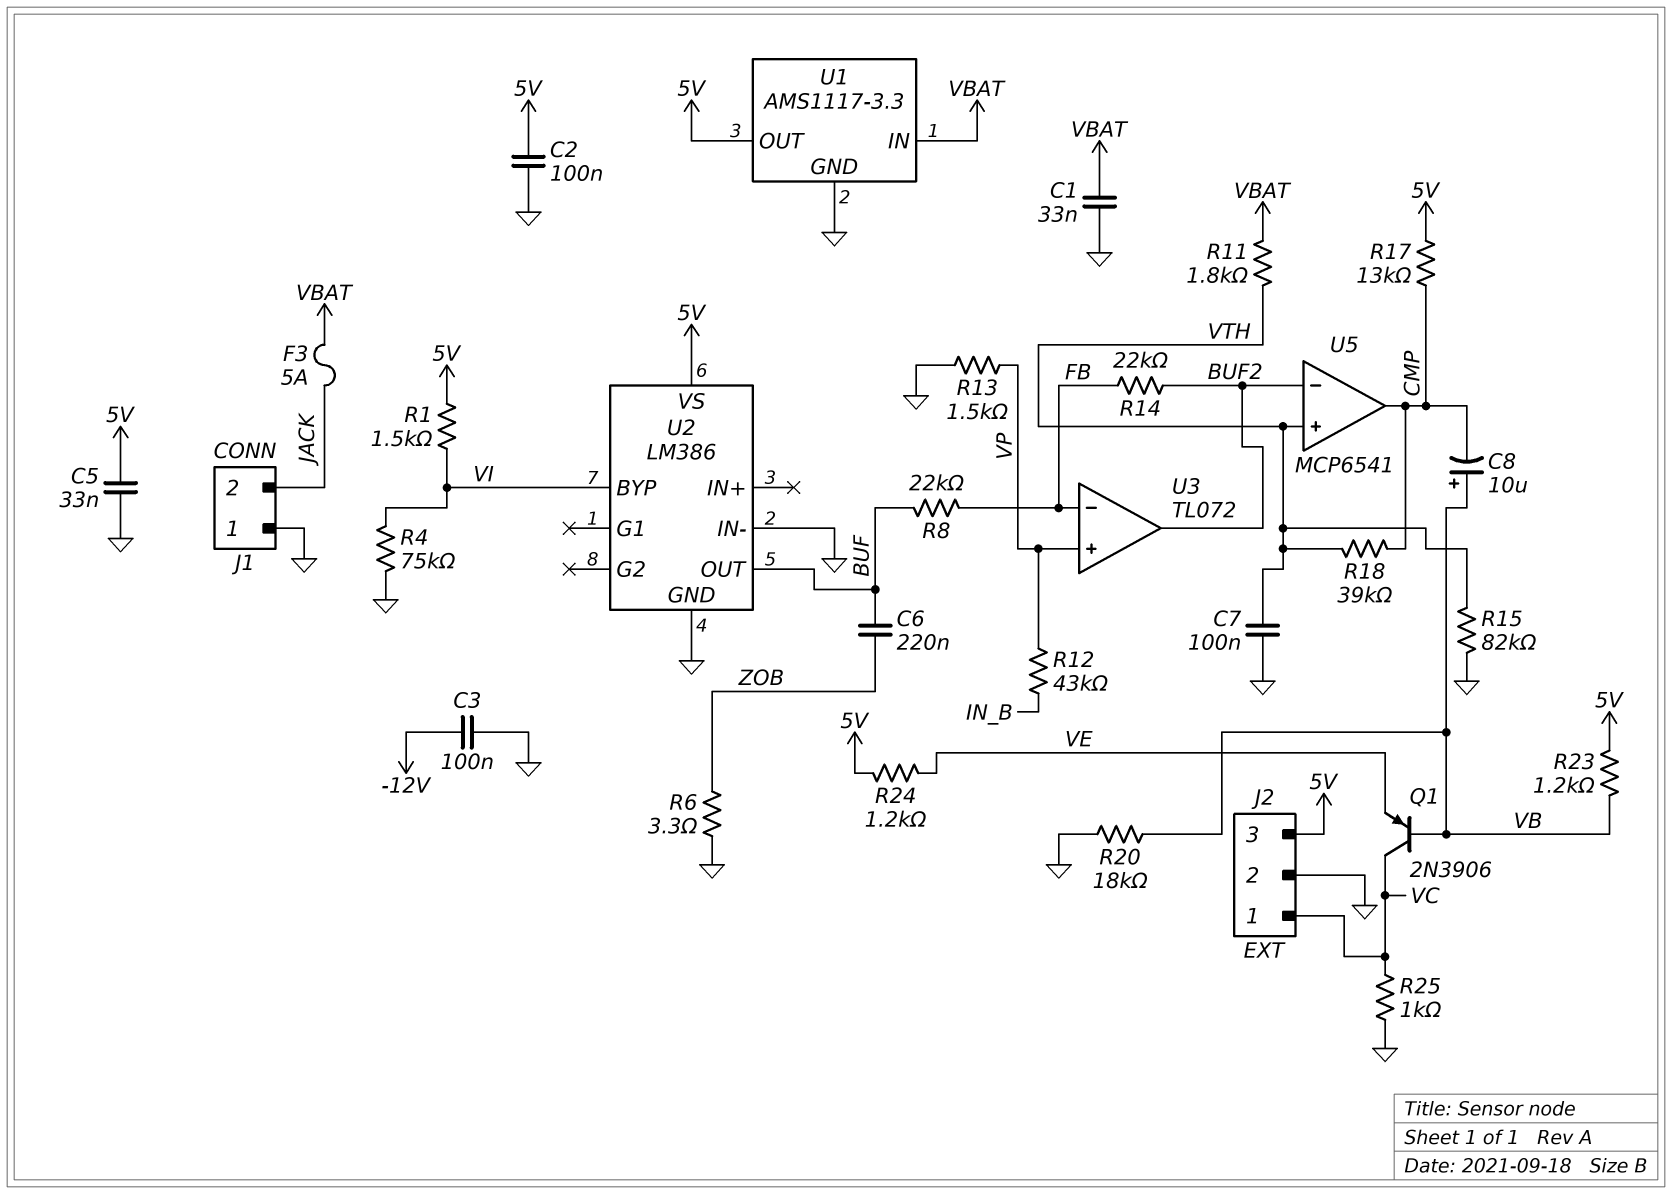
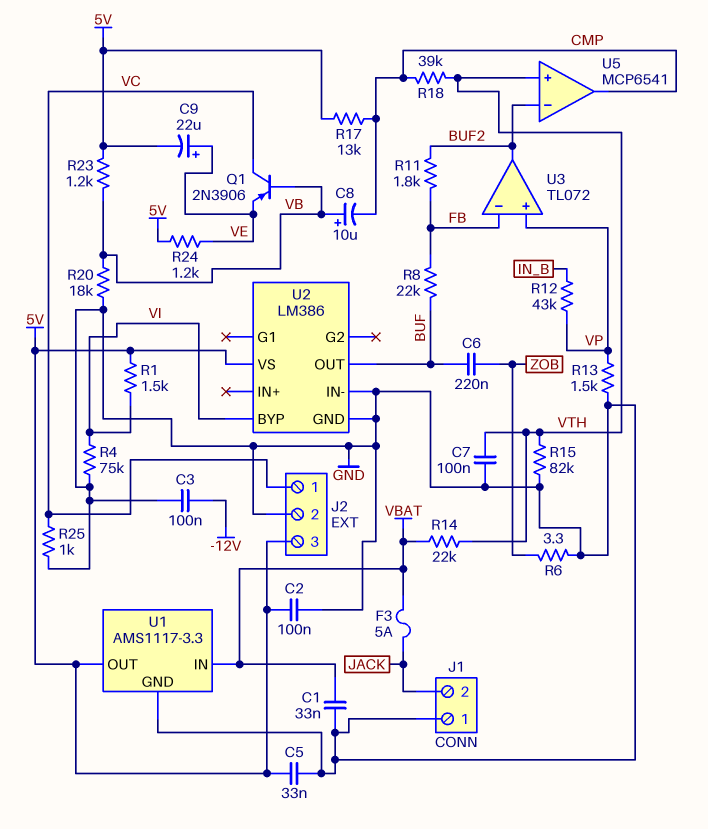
C9: none -> 22uF (plus VE, minus 5V)
R11: 1.8k (VBAT, VTH) -> 1.8k (BUF2, FB)
R14: 22k (BUF2, FB) -> 22k (VBAT, VTH)

